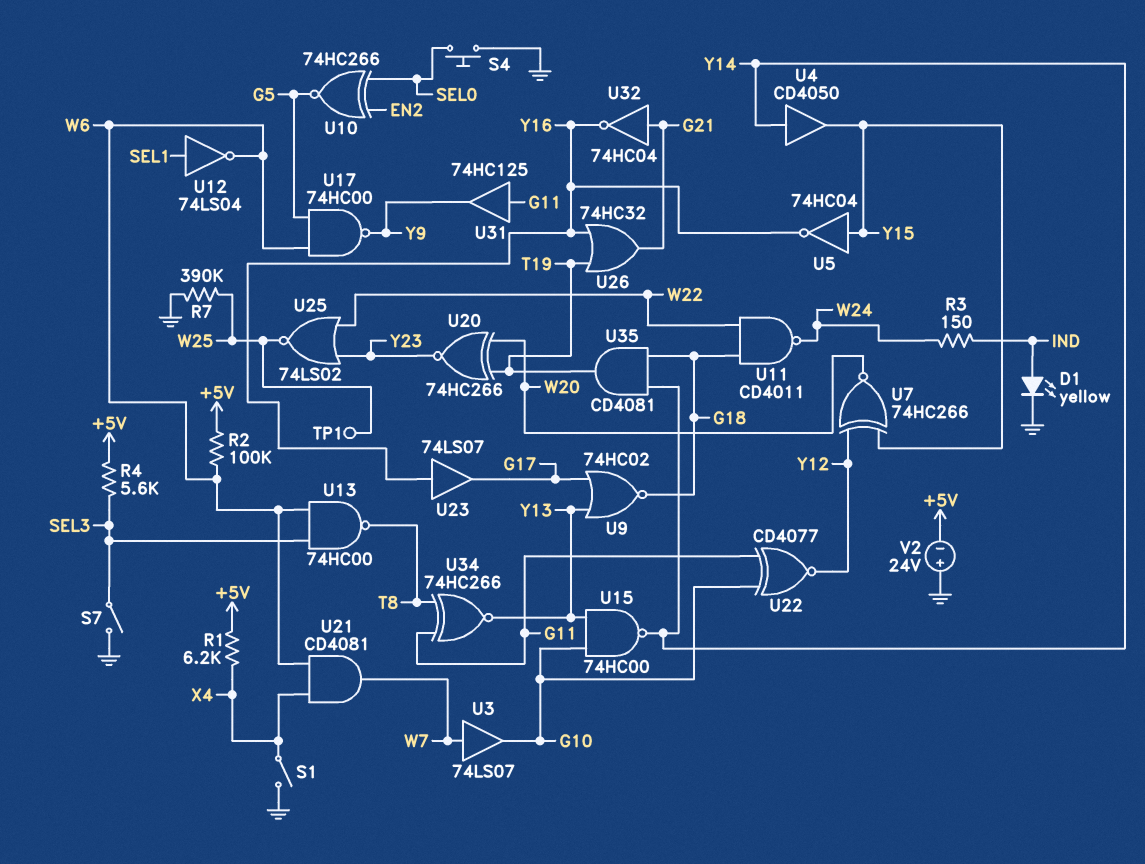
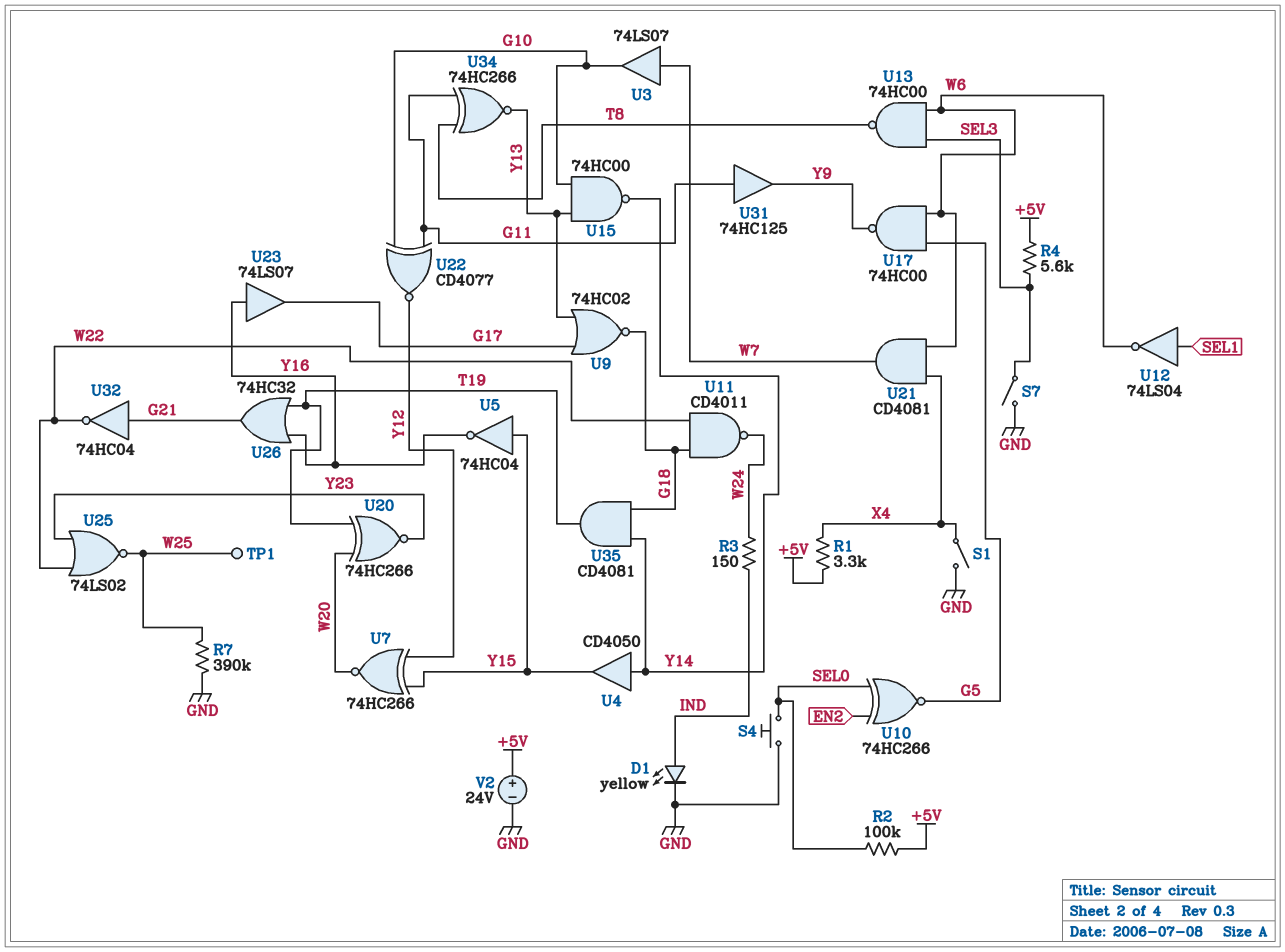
R1: 6.2k (+5V, X4) -> 3.3k (+5V, X4)
R2: 100k (+5V, W6) -> 100k (+5V, SEL0)
U32: NOT 74HC04 (in G21, out Y16) -> NOT 74HC04 (in G21, out W22)
V2: 24V (plus GND, minus +5V) -> 24V (plus +5V, minus GND)

